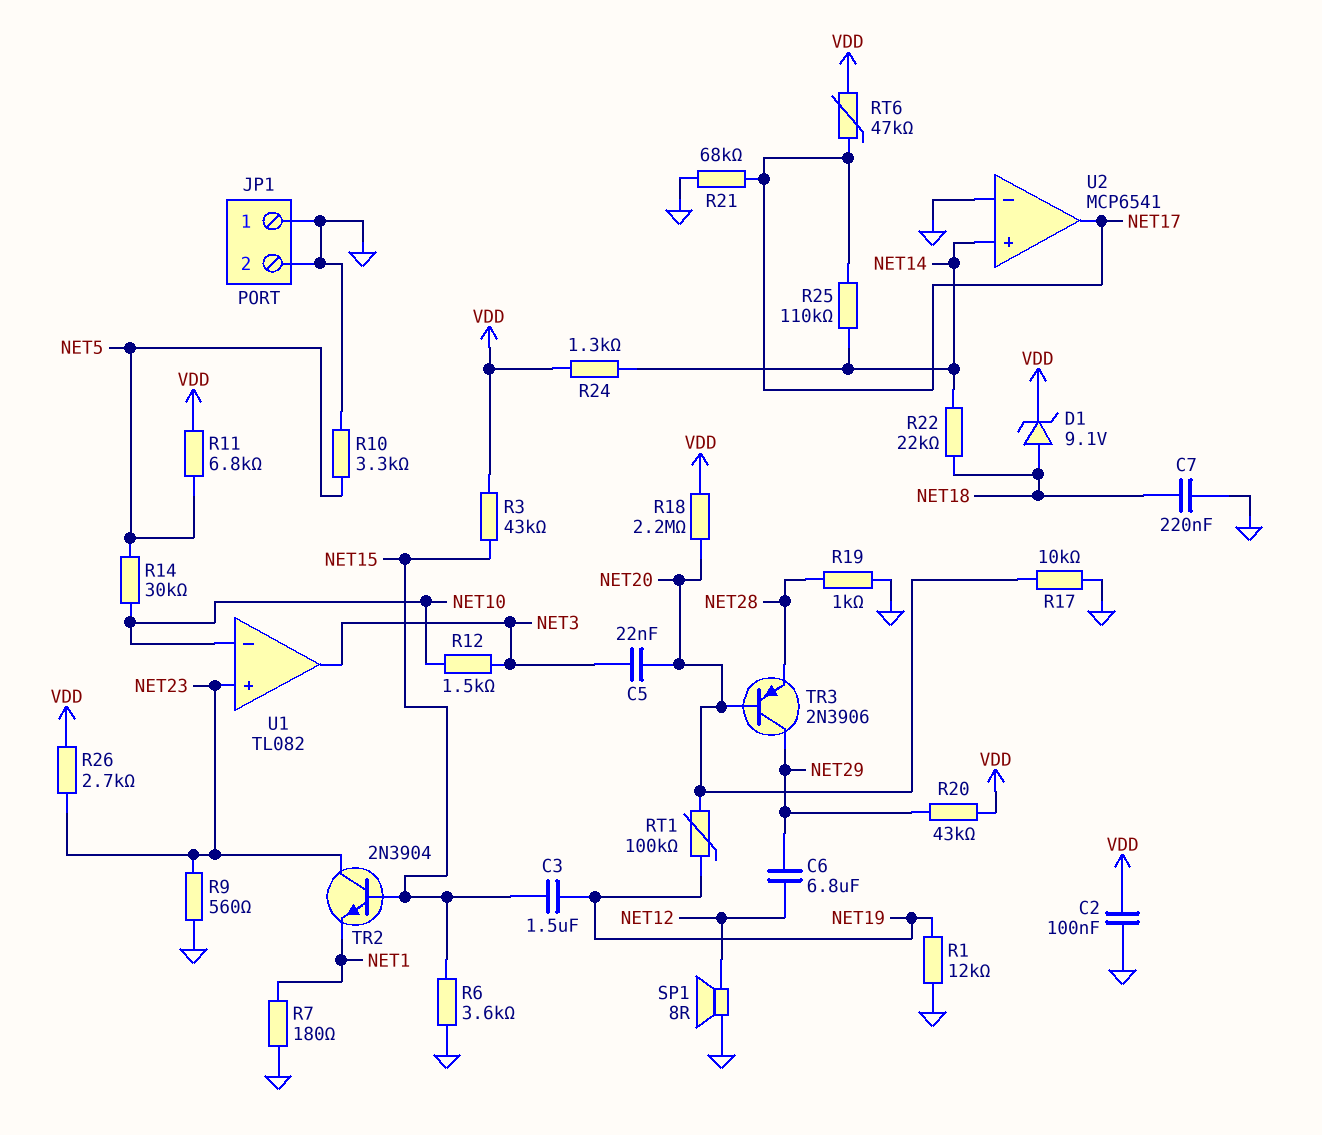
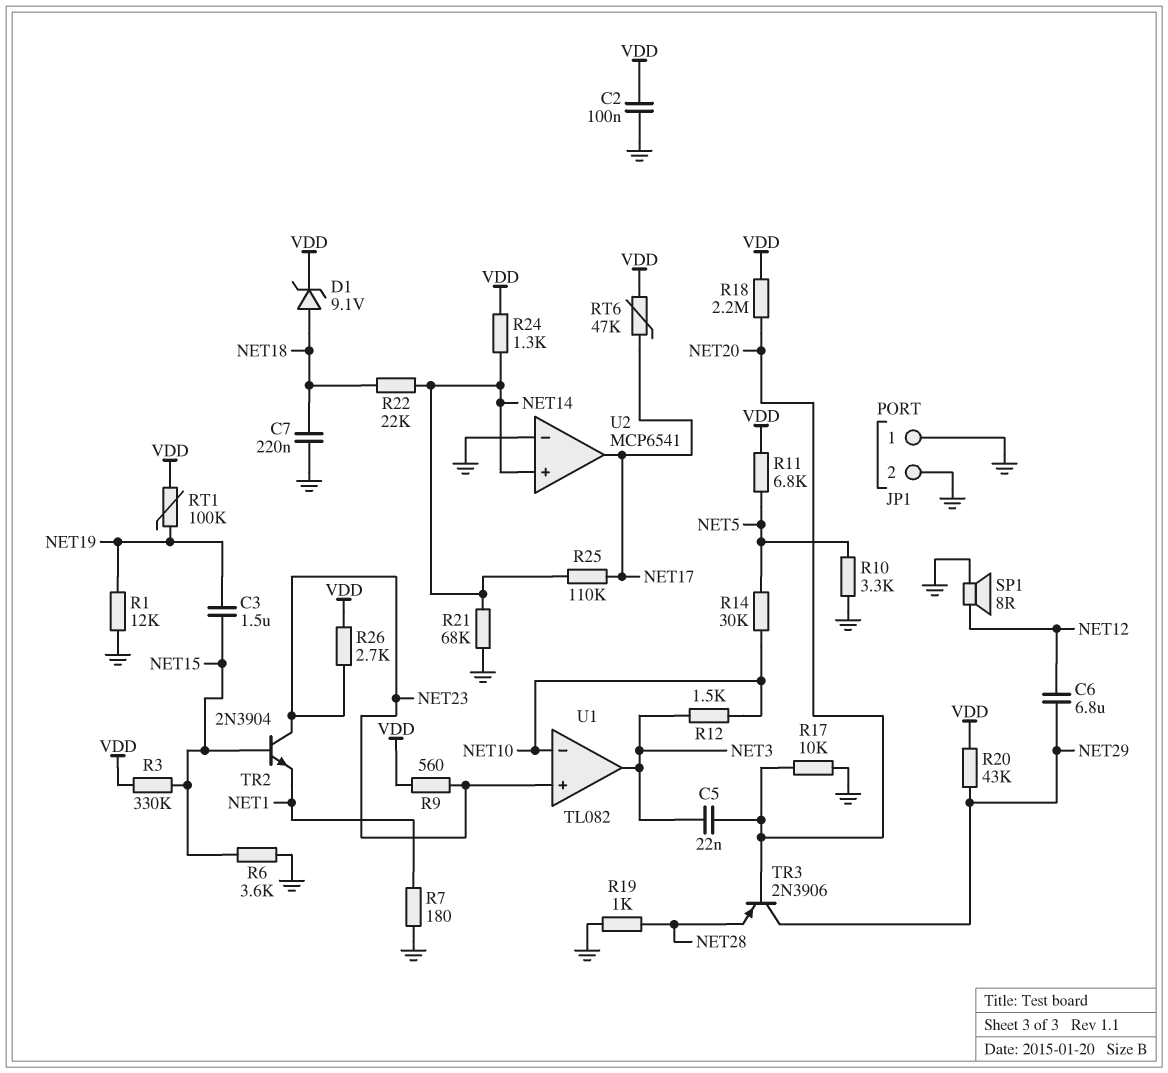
R3: 43k (NET15, VDD) -> 330k (NET15, VDD)
R9: 560 (GND, NET23) -> 560 (NET23, VDD)
R21: 68k (GND, NET17) -> 68k (GND, NET14)
RT1: 100k (NET19, NET20) -> 100k (NET19, VDD)

